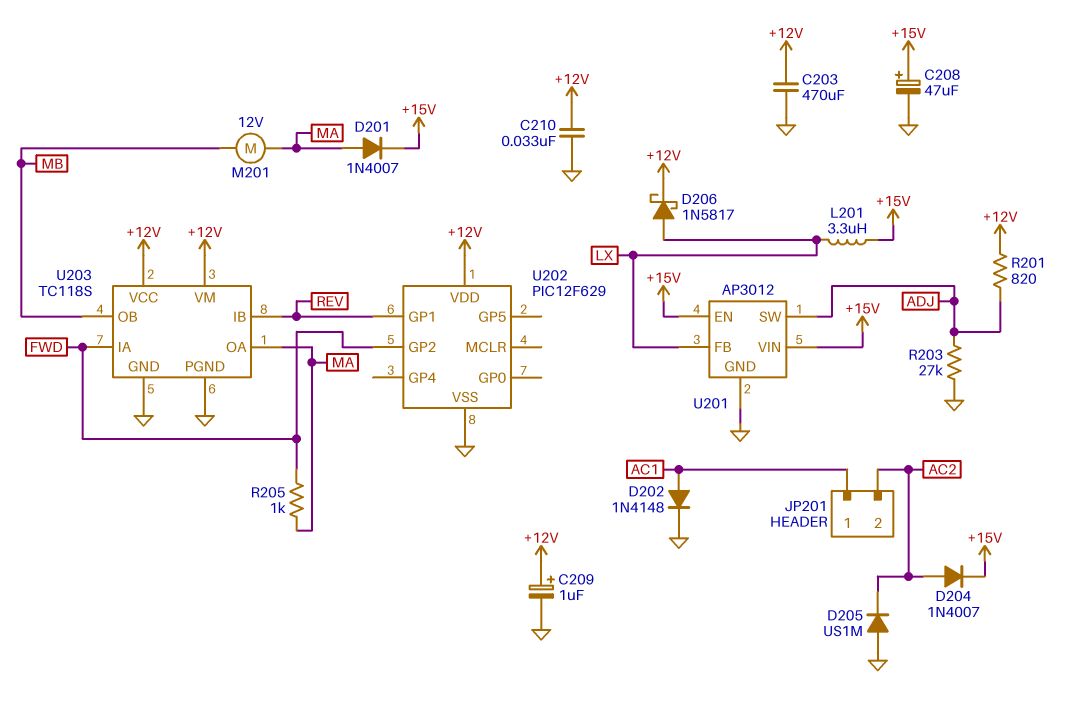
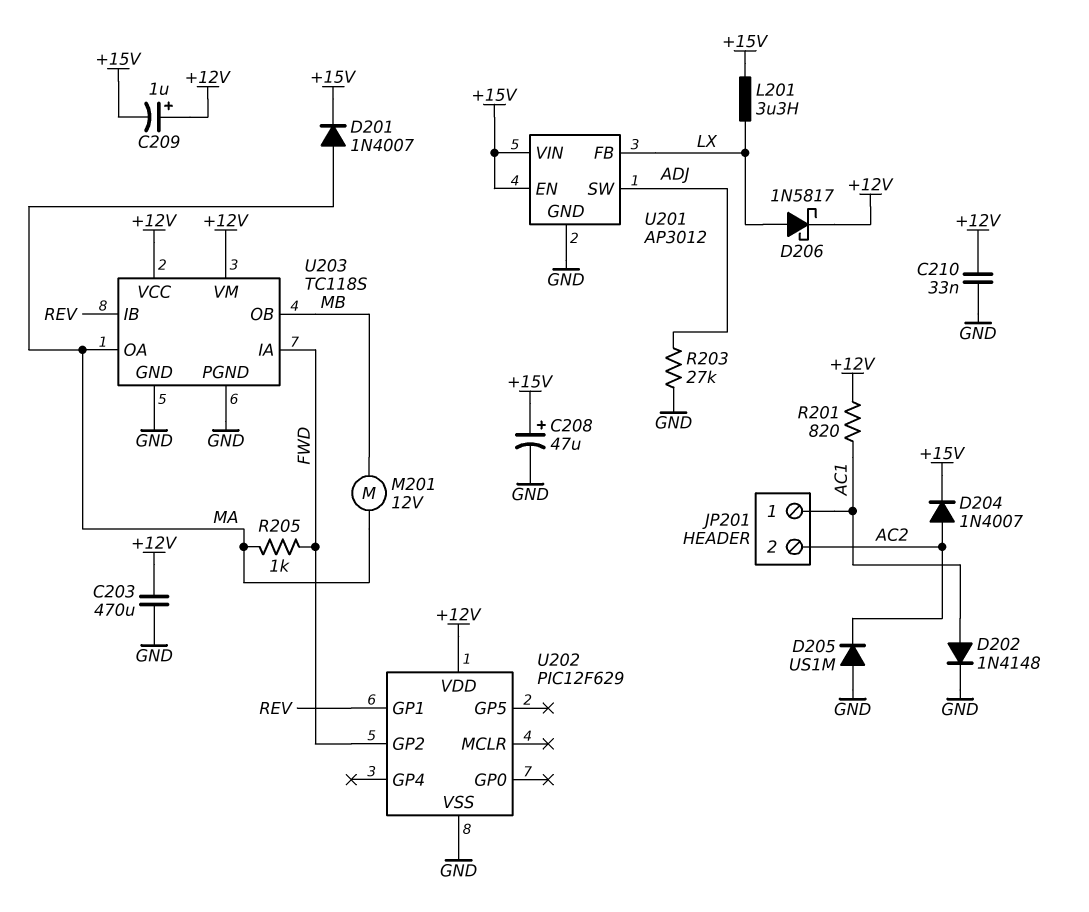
C209: 1uF (plus +12V, minus GND) -> 1uF (plus +12V, minus +15V)
R201: 820 (+12V, ADJ) -> 820 (+12V, AC1)

